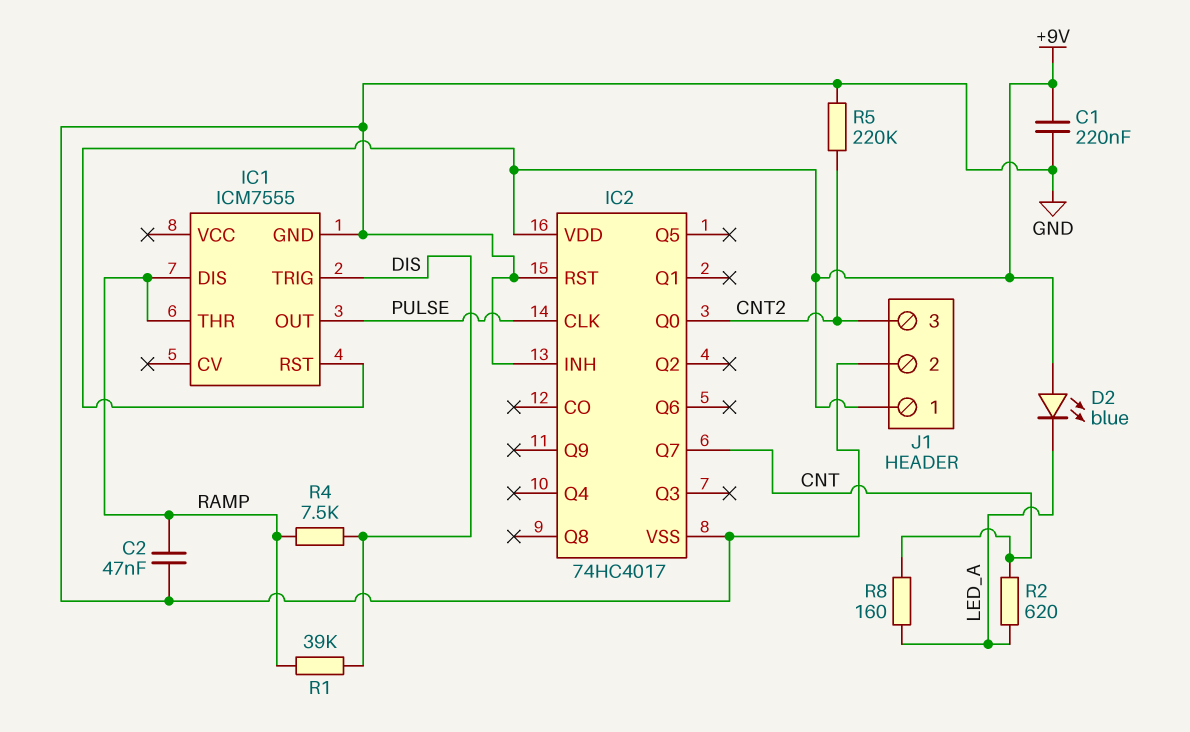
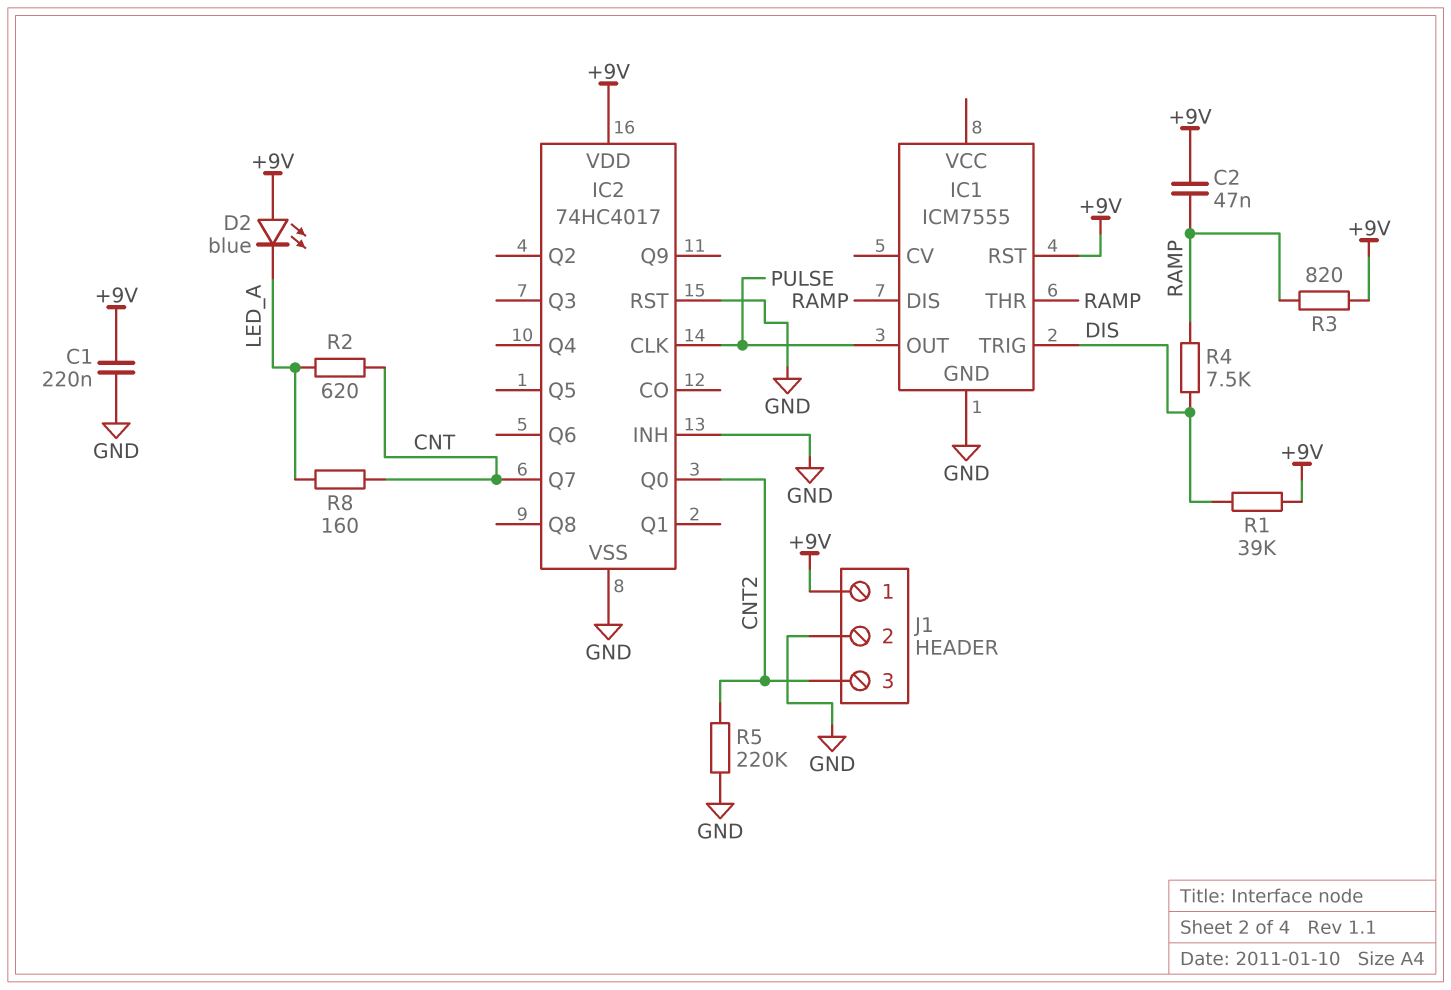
C2: 47nF (GND, RAMP) -> 47nF (+9V, RAMP)
R1: 39k (DIS, RAMP) -> 39k (+9V, DIS)
R3: none -> 820 (+9V, RAMP)

